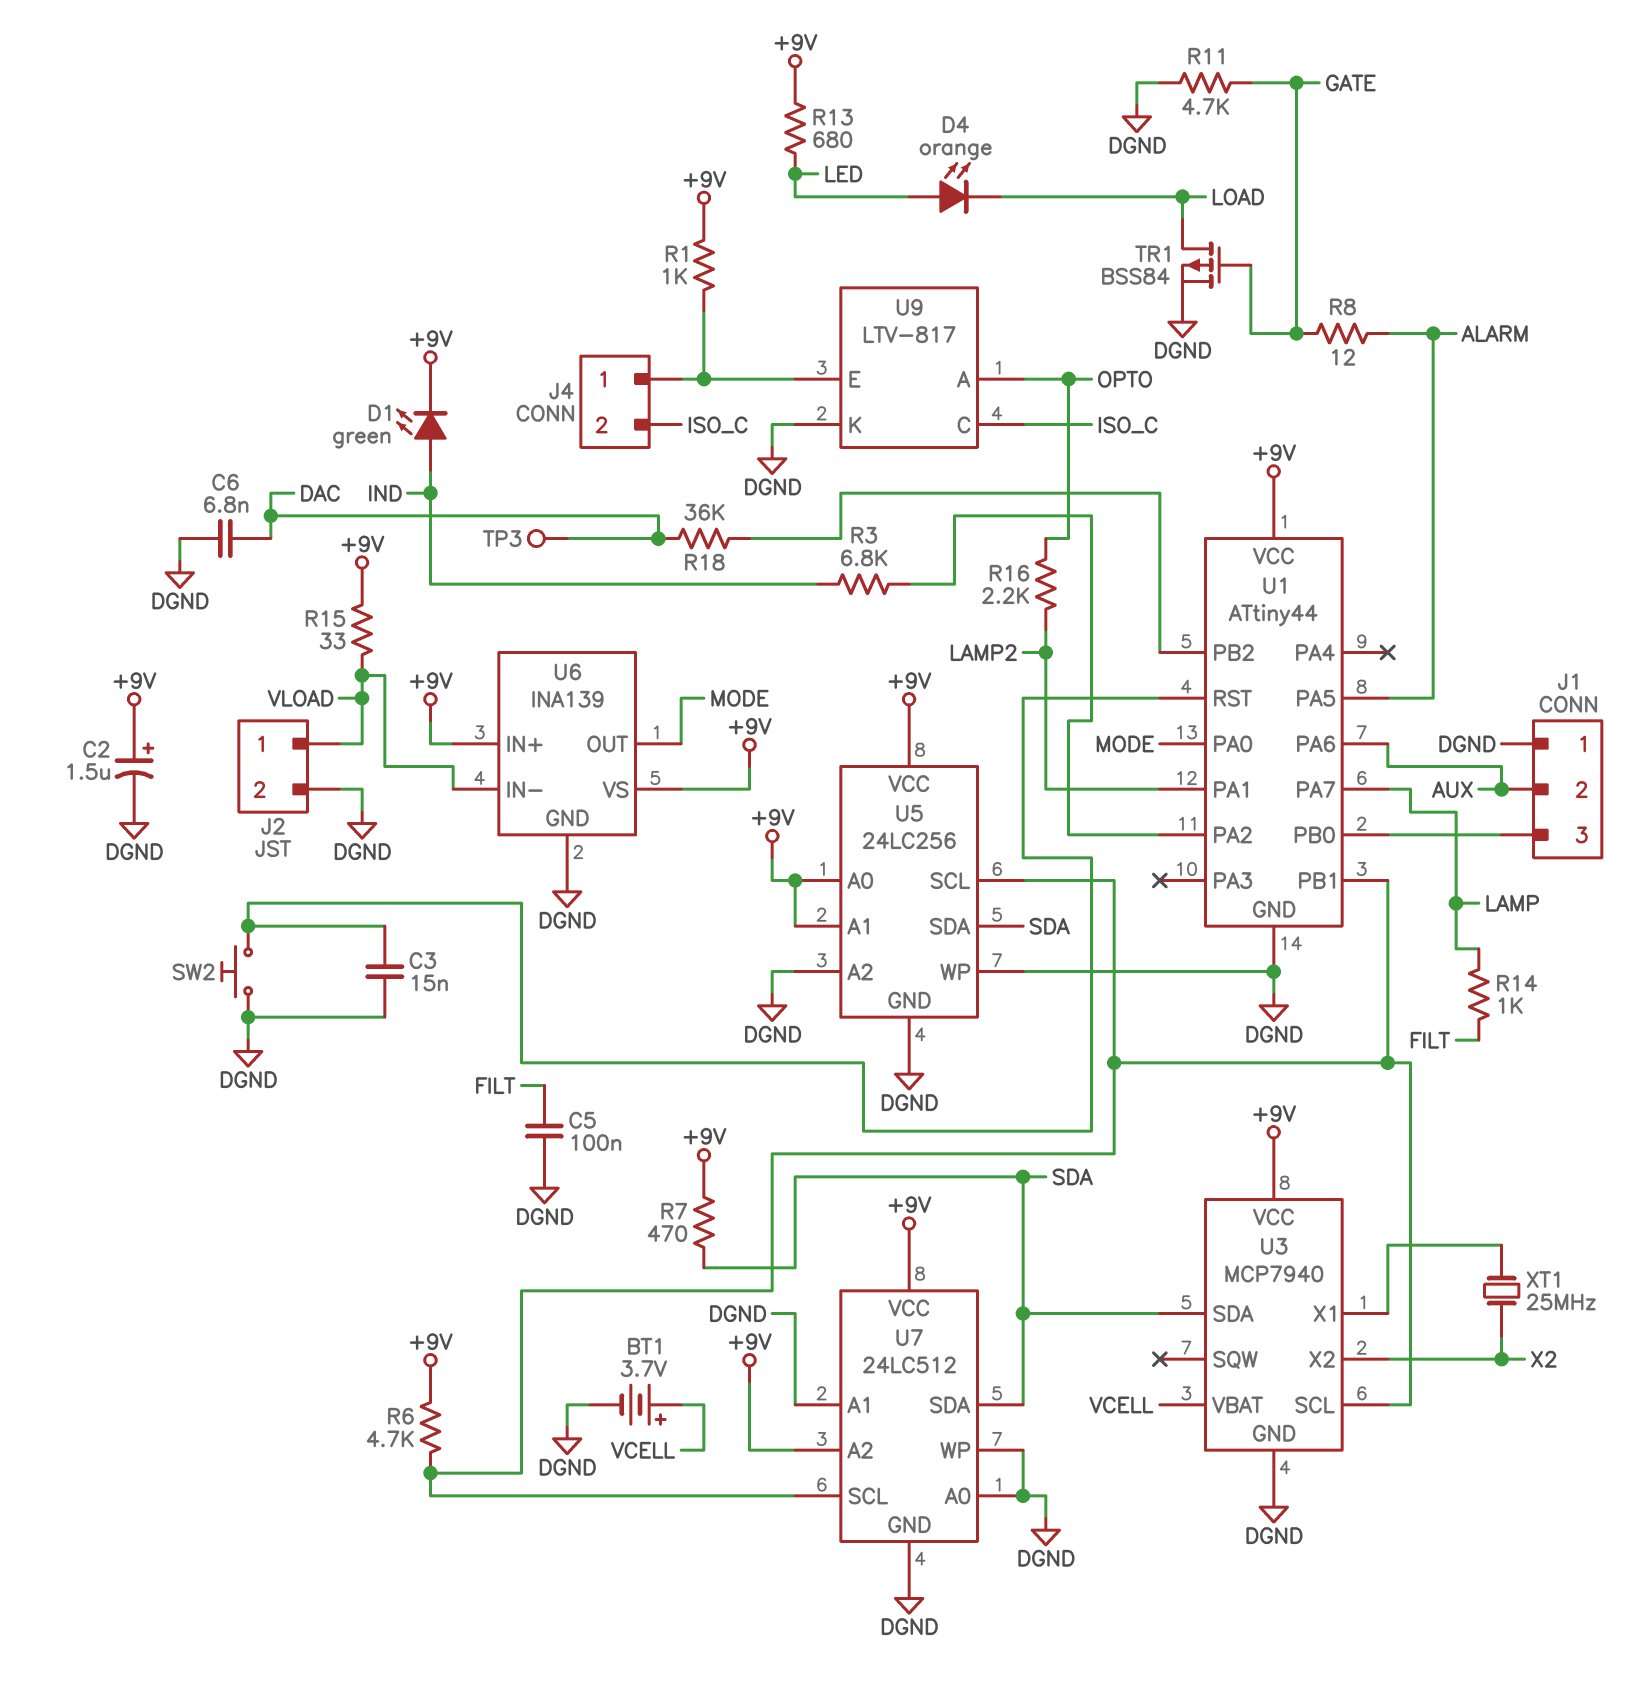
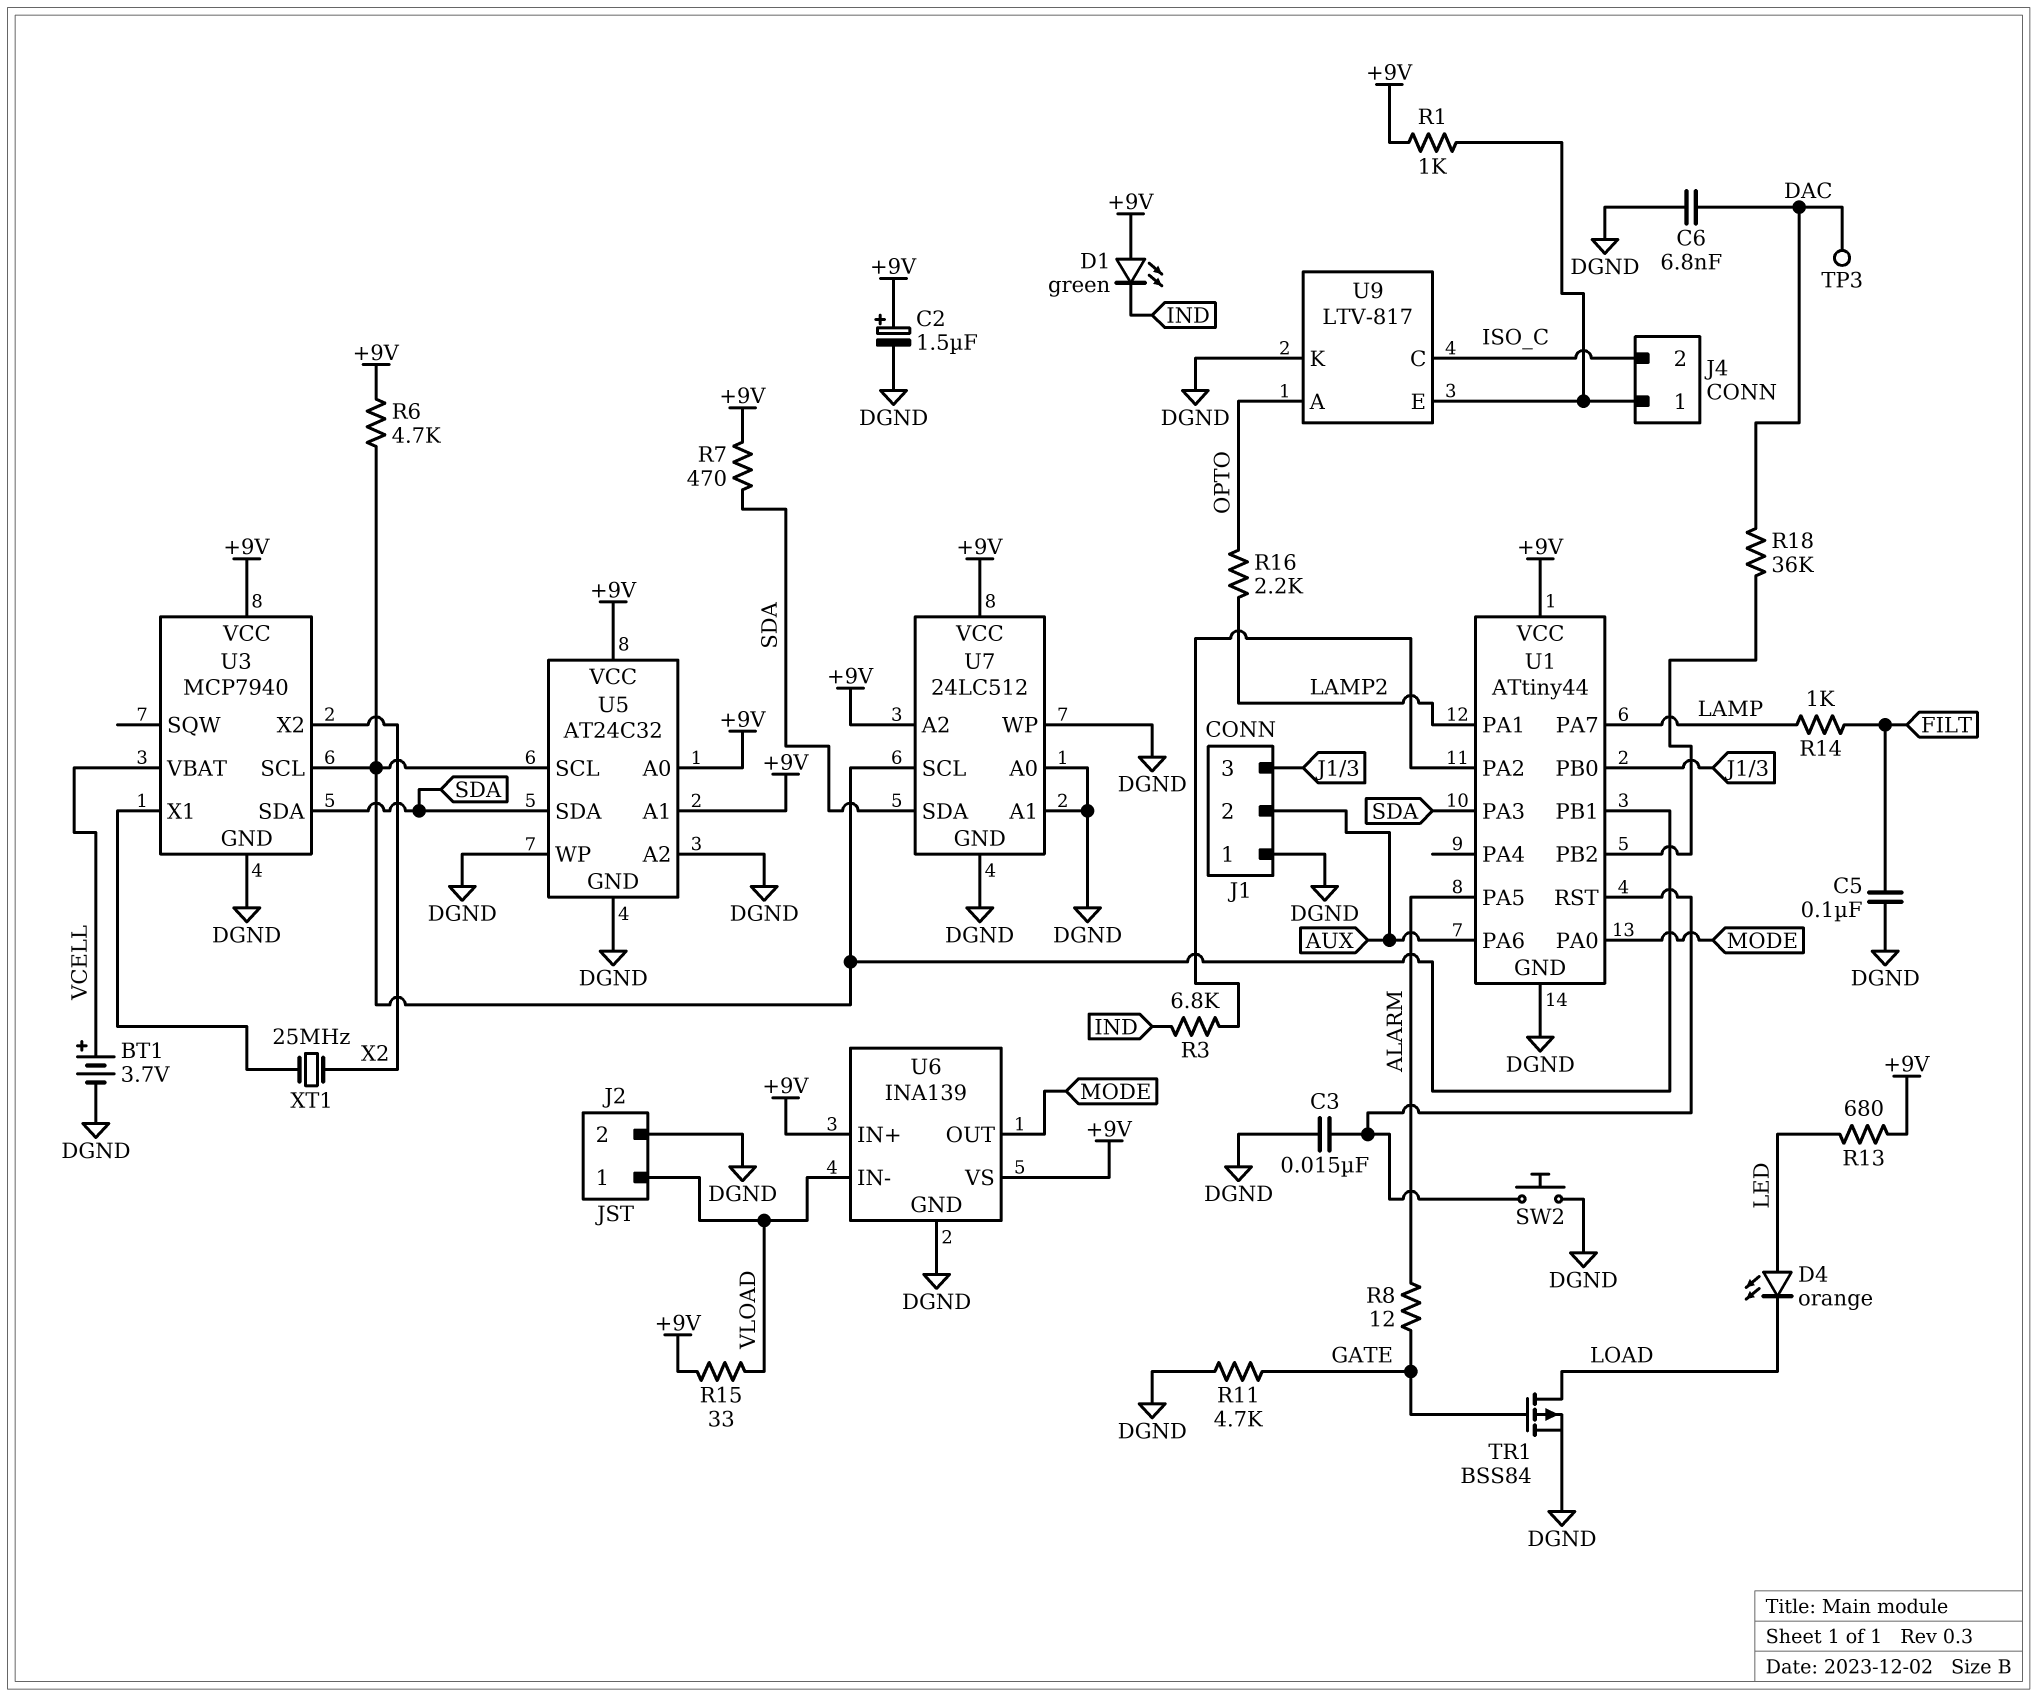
D1: LED green (A IND, K +9V) -> LED green (A +9V, K IND)
U1 pin PA3: none -> SDA
U5: 24LC256 -> AT24C32

